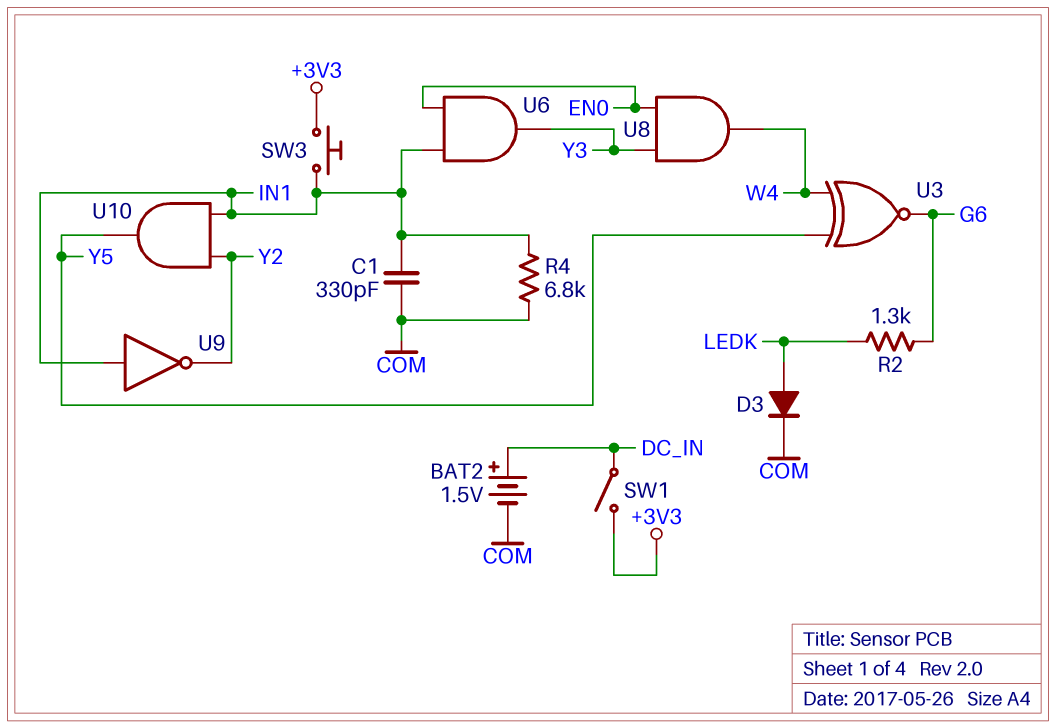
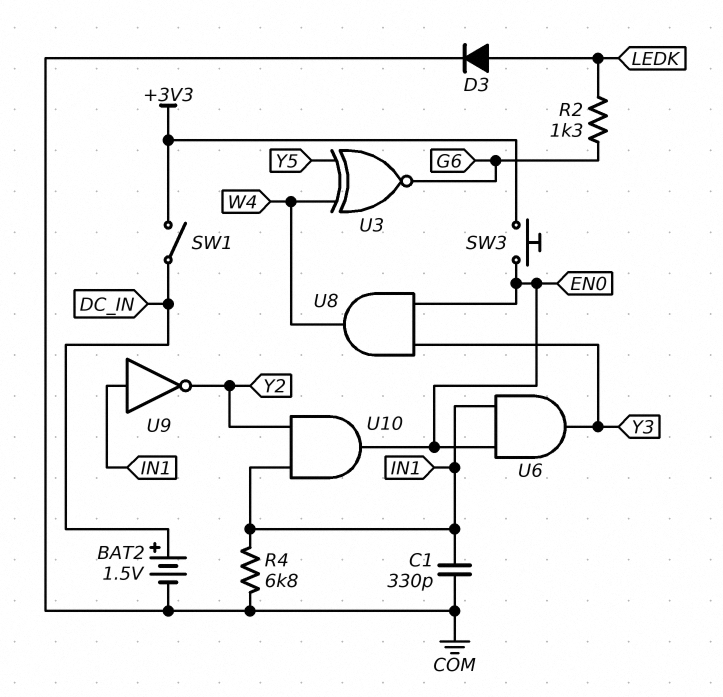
SW3: button (+3V3, IN1) -> button (+3V3, EN0)
U10: AND (in IN1, in Y2, out Y5) -> AND (in IN1, in Y2, out EN0)

